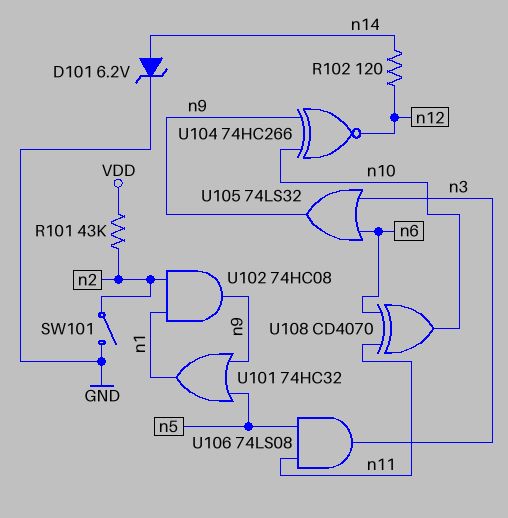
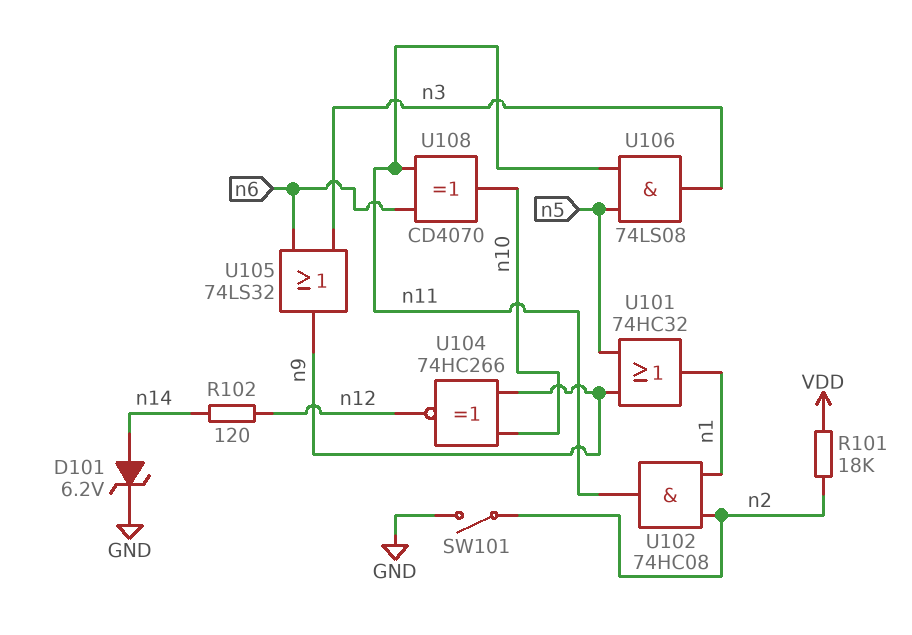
R101: 43k (VDD, n2) -> 18k (VDD, n2)
U102: AND 74HC08 (in n1, in n2, out n9) -> AND 74HC08 (in n1, in n2, out n11)

